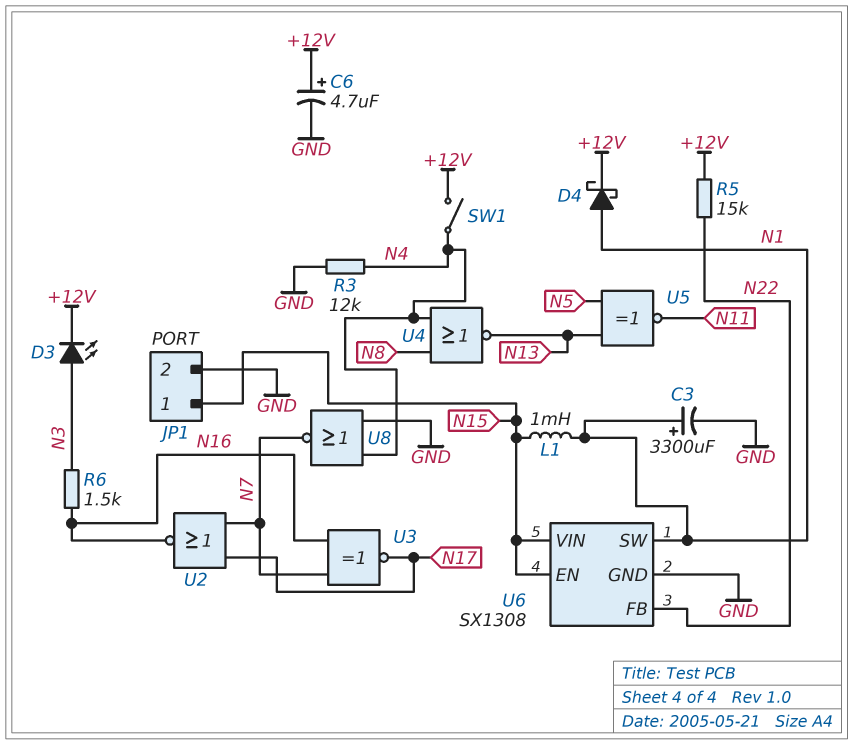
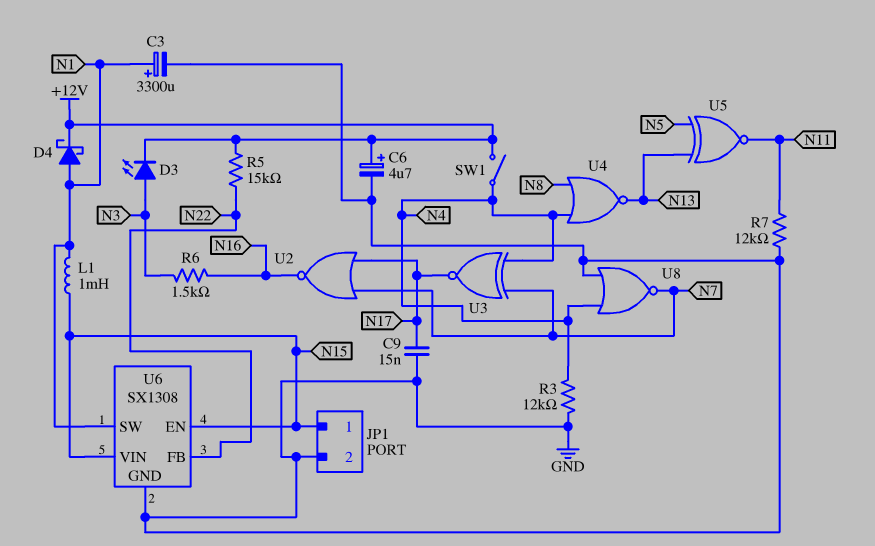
C9: none -> 15nF (GND, N17)
R7: none -> 12k (GND, N11)
U3: XNOR (in N7, in N16, out N17) -> XNOR (in N4, in N7, out N17)

